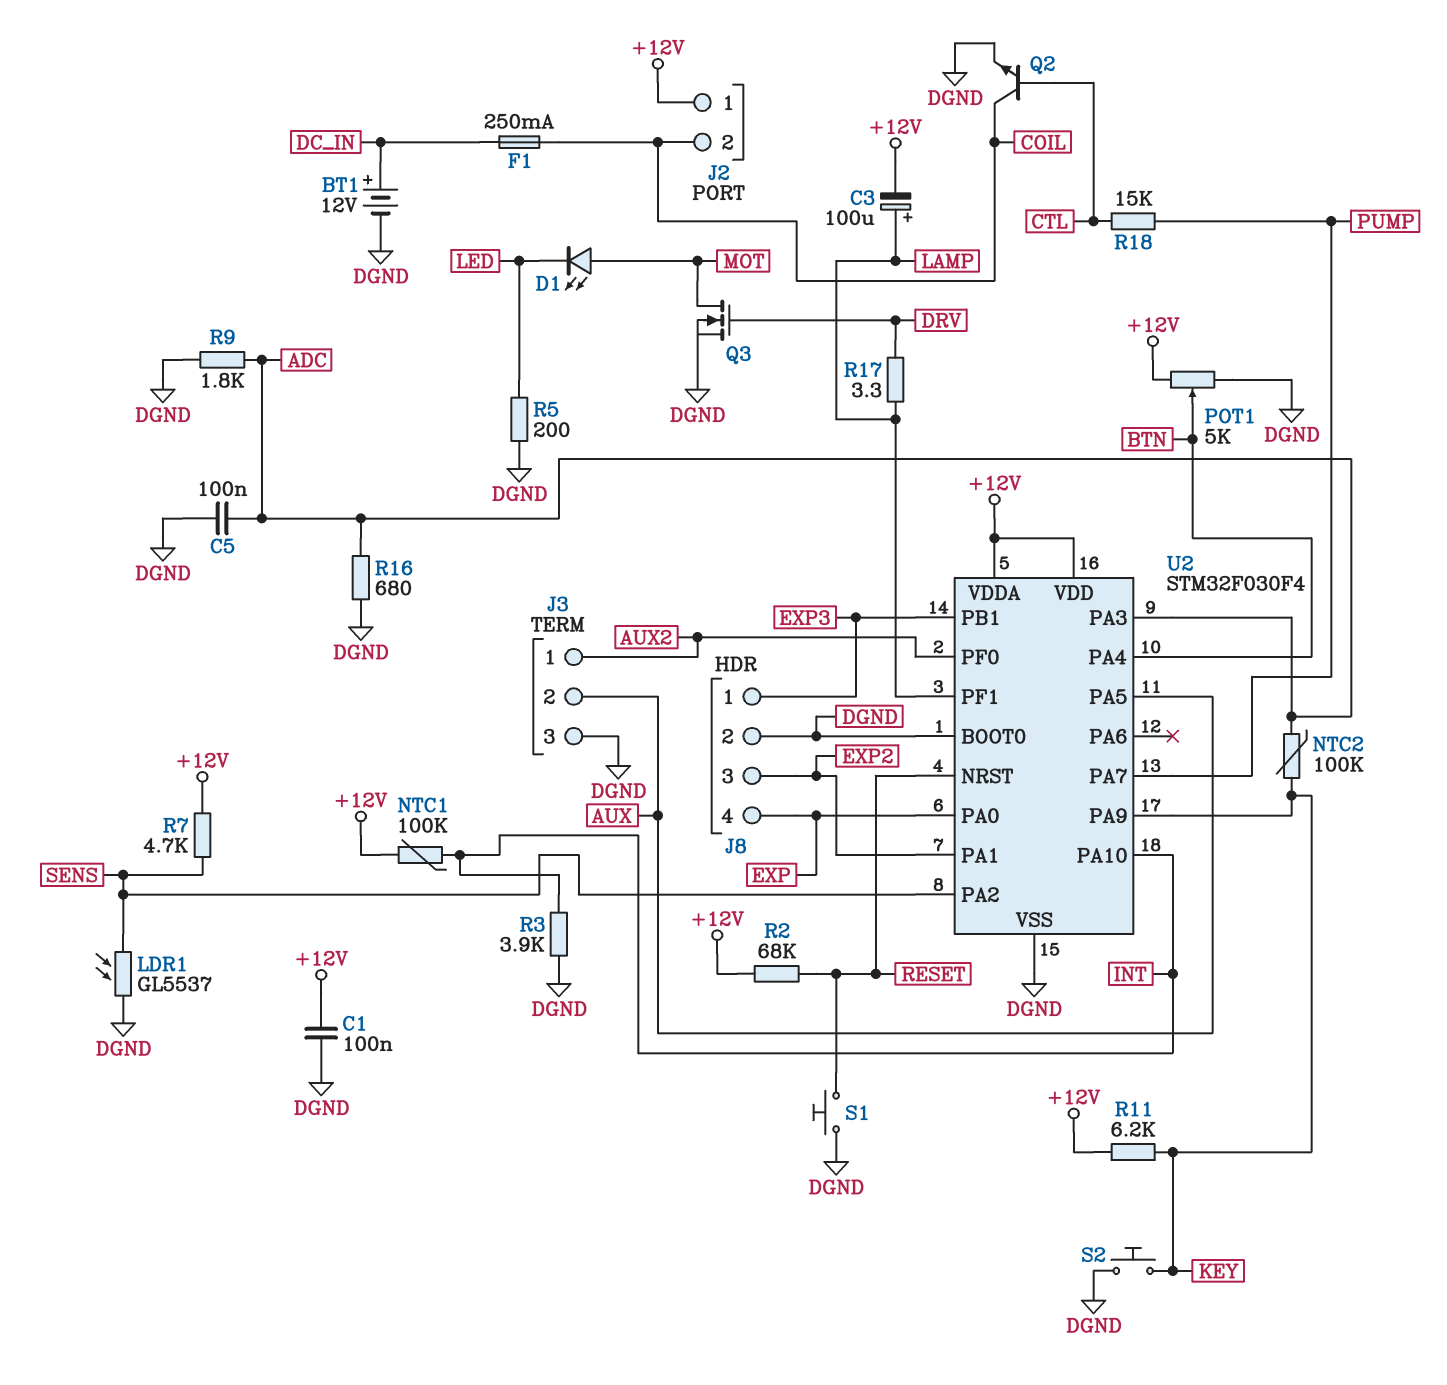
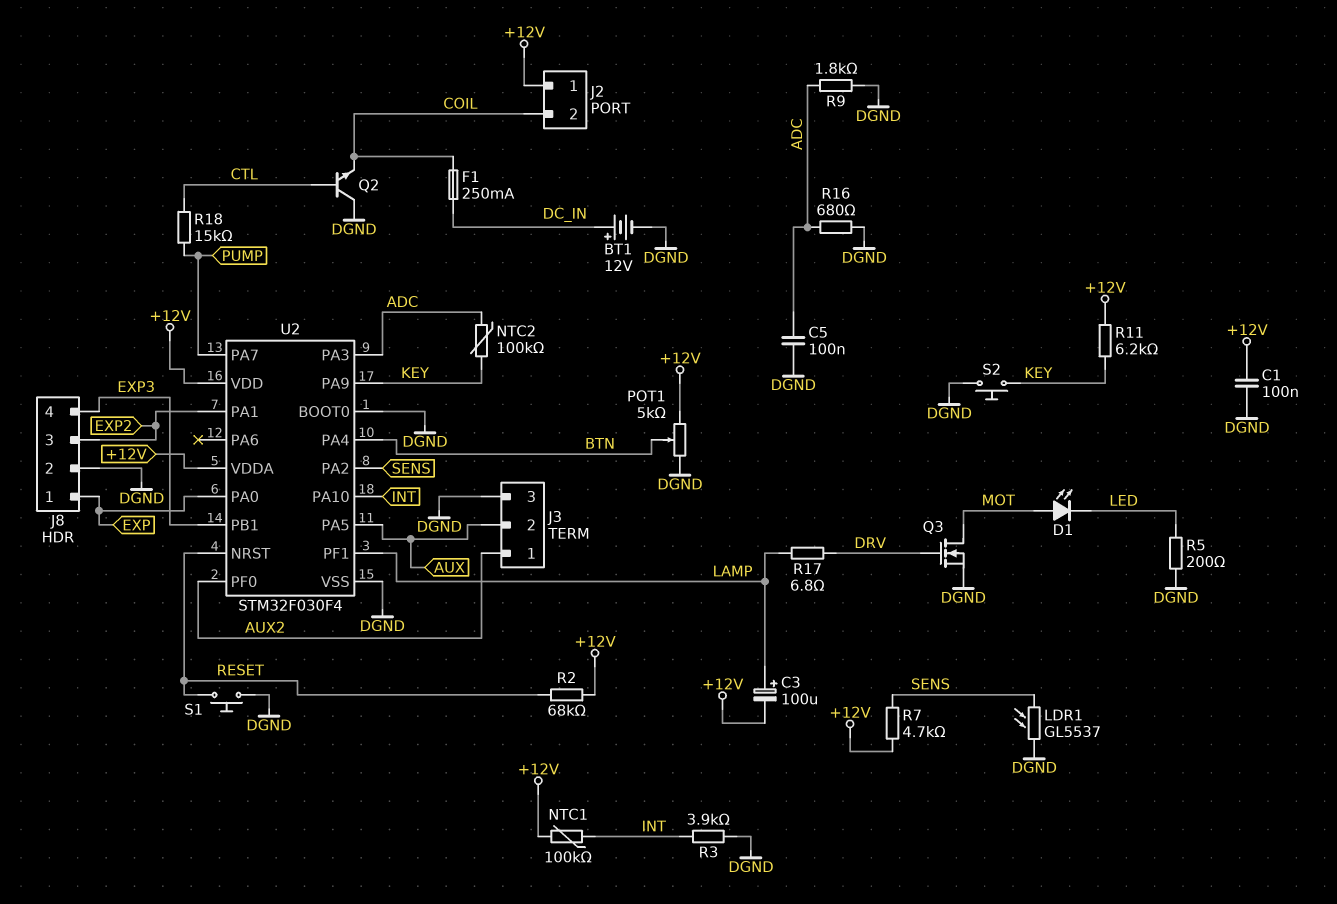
J8 pin 1: EXP3 -> EXP
J8 pin 4: EXP -> EXP3
Q2: NPN (B CTL, C COIL, E DGND) -> NPN (B CTL, C DGND, E COIL)
R17: 3.3 (DRV, LAMP) -> 6.8 (DRV, LAMP)

